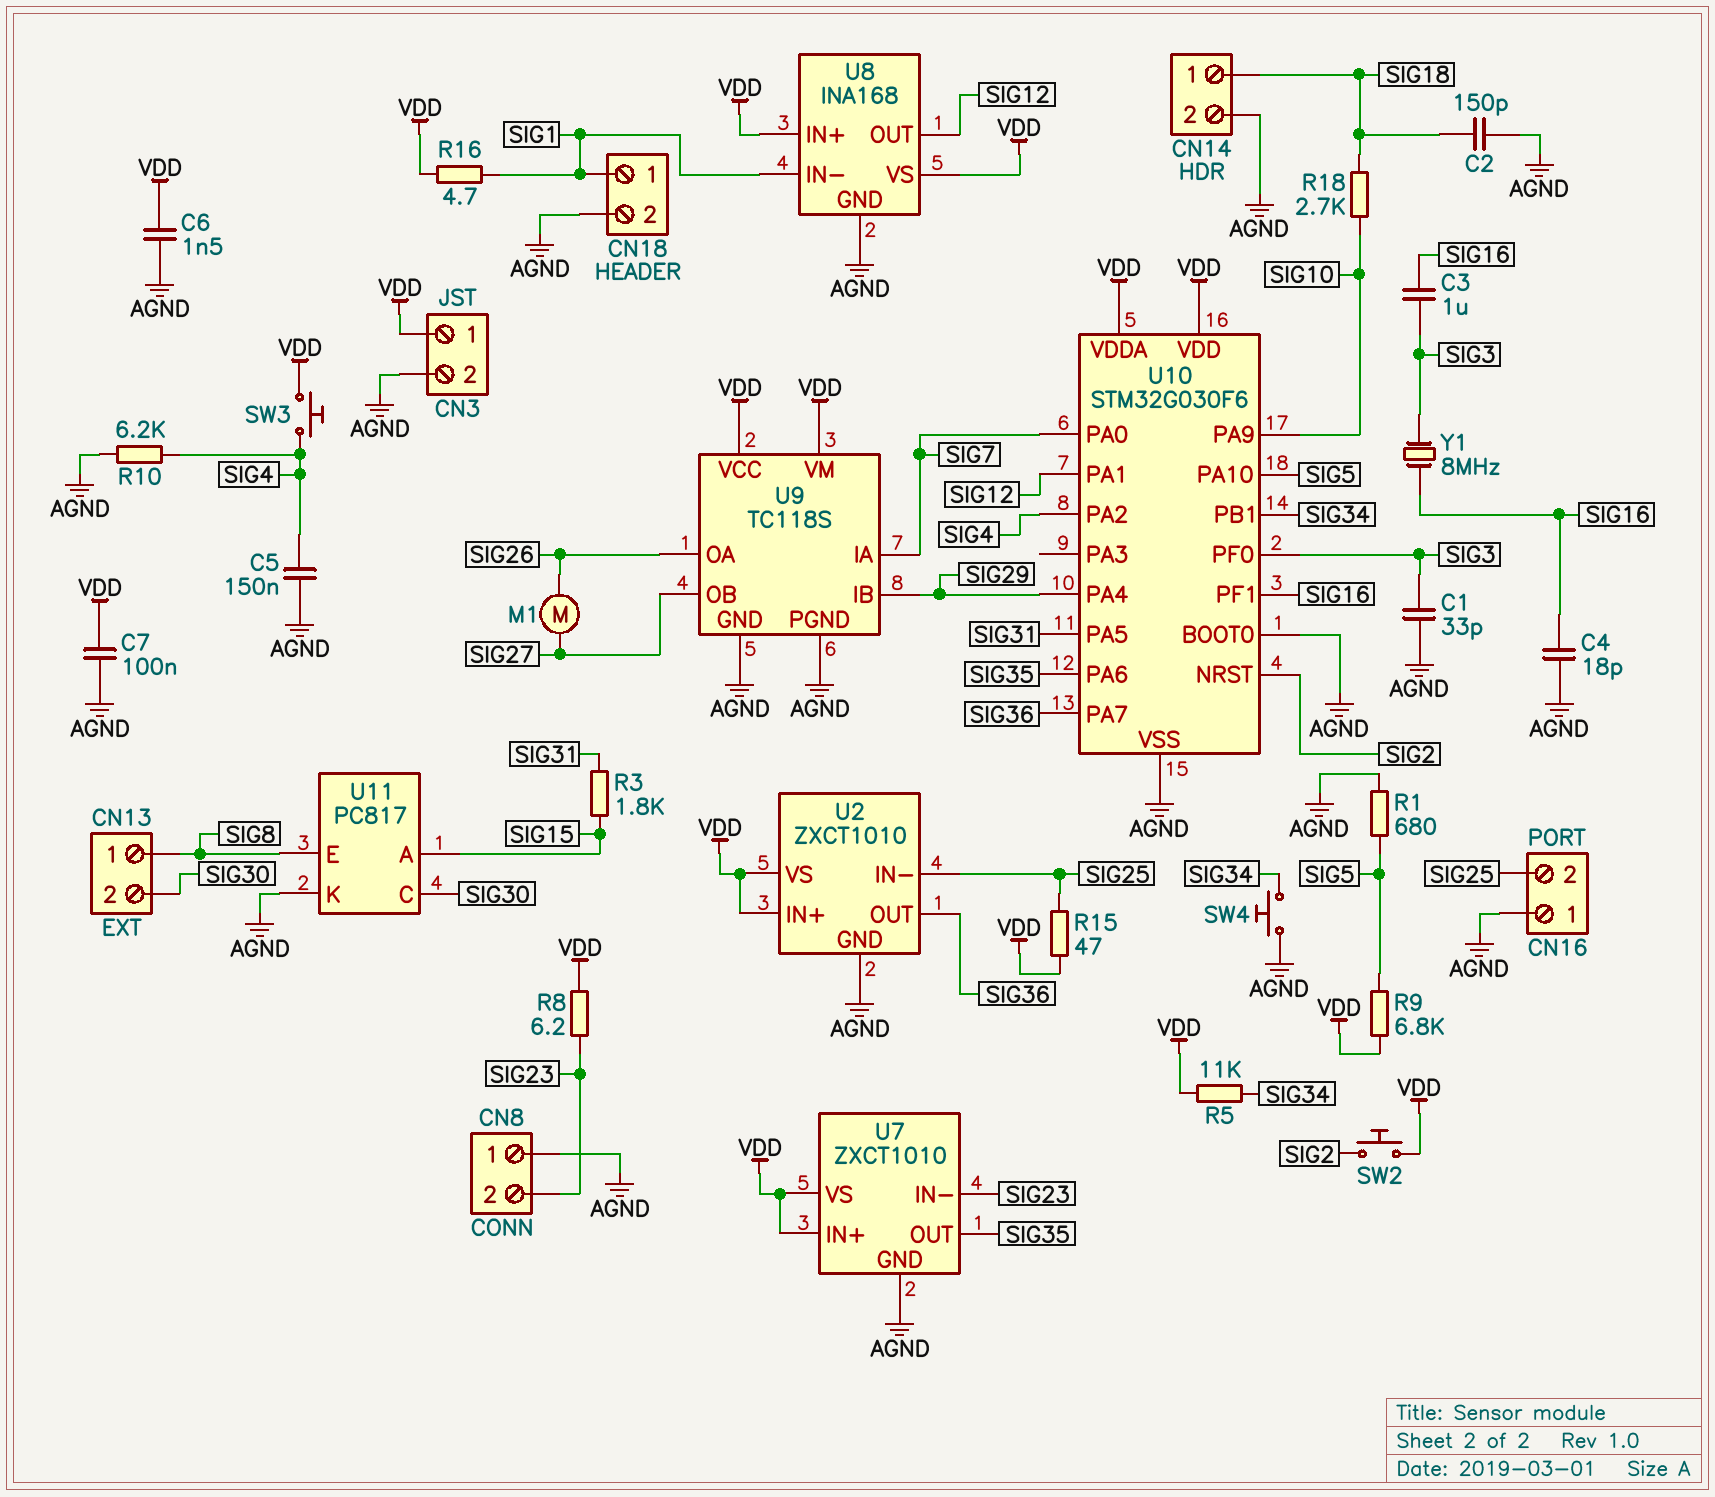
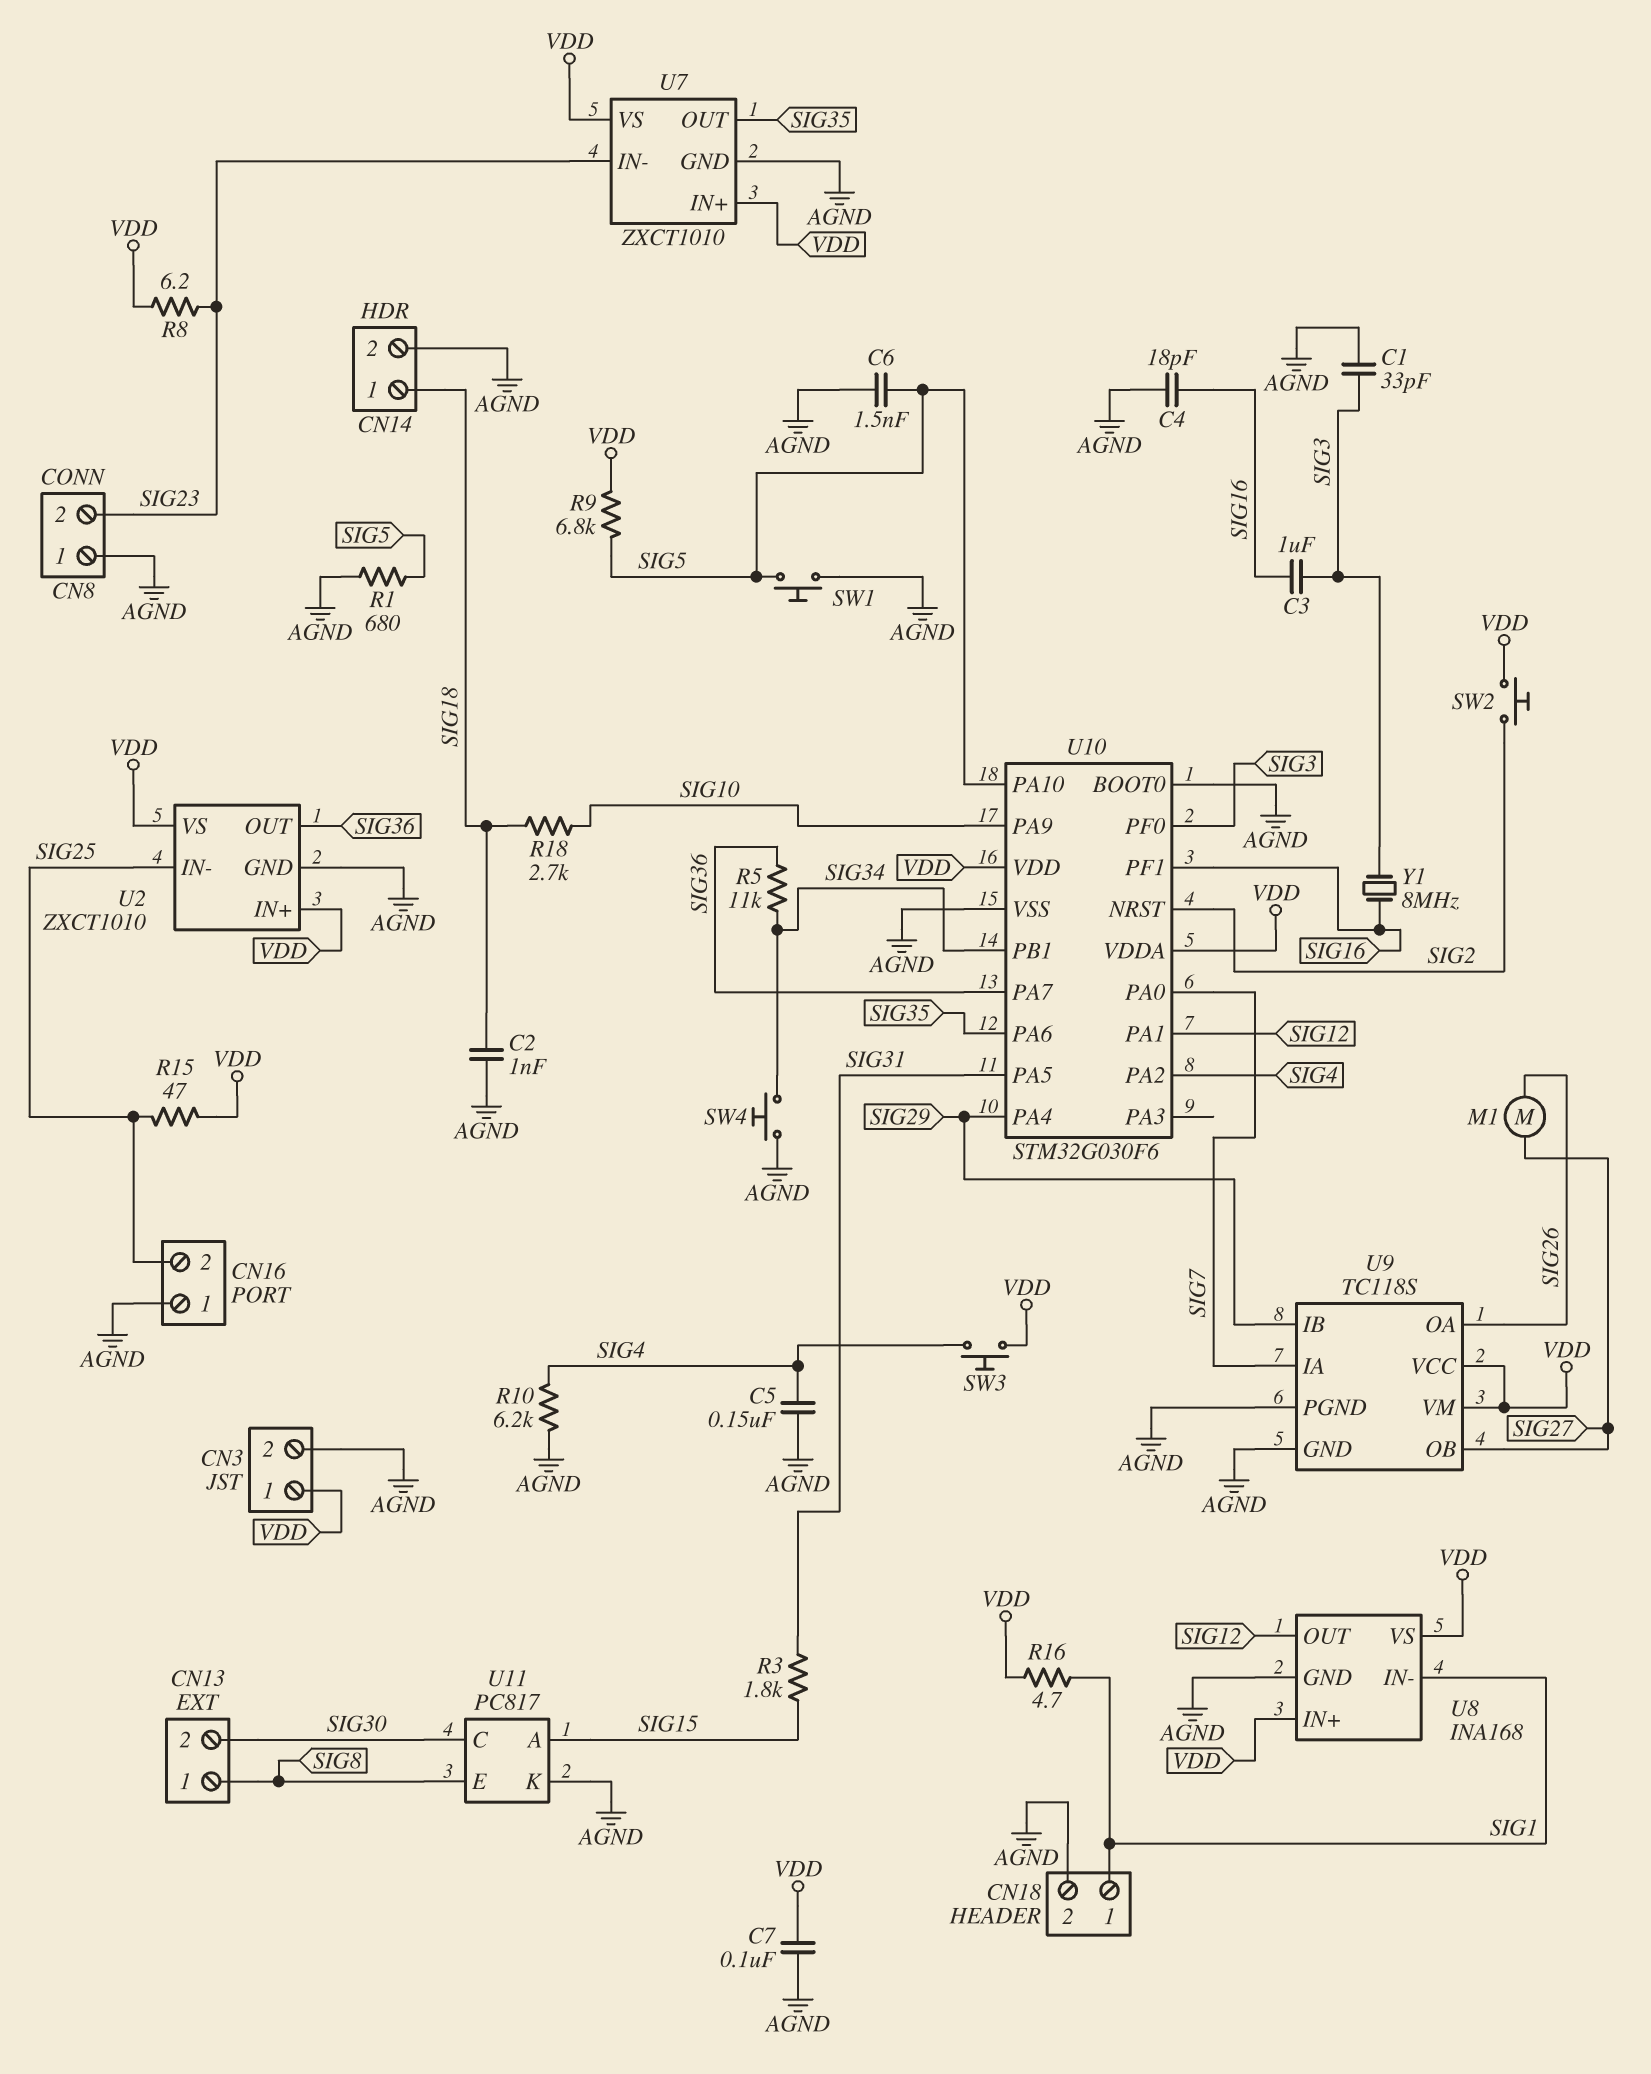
C2: 150pF (AGND, SIG18) -> 1nF (AGND, SIG18)
C6: 1.5nF (AGND, VDD) -> 1.5nF (AGND, SIG5)
R5: 11k (SIG34, VDD) -> 11k (SIG34, SIG36)
SW1: none -> button (AGND, SIG5)

